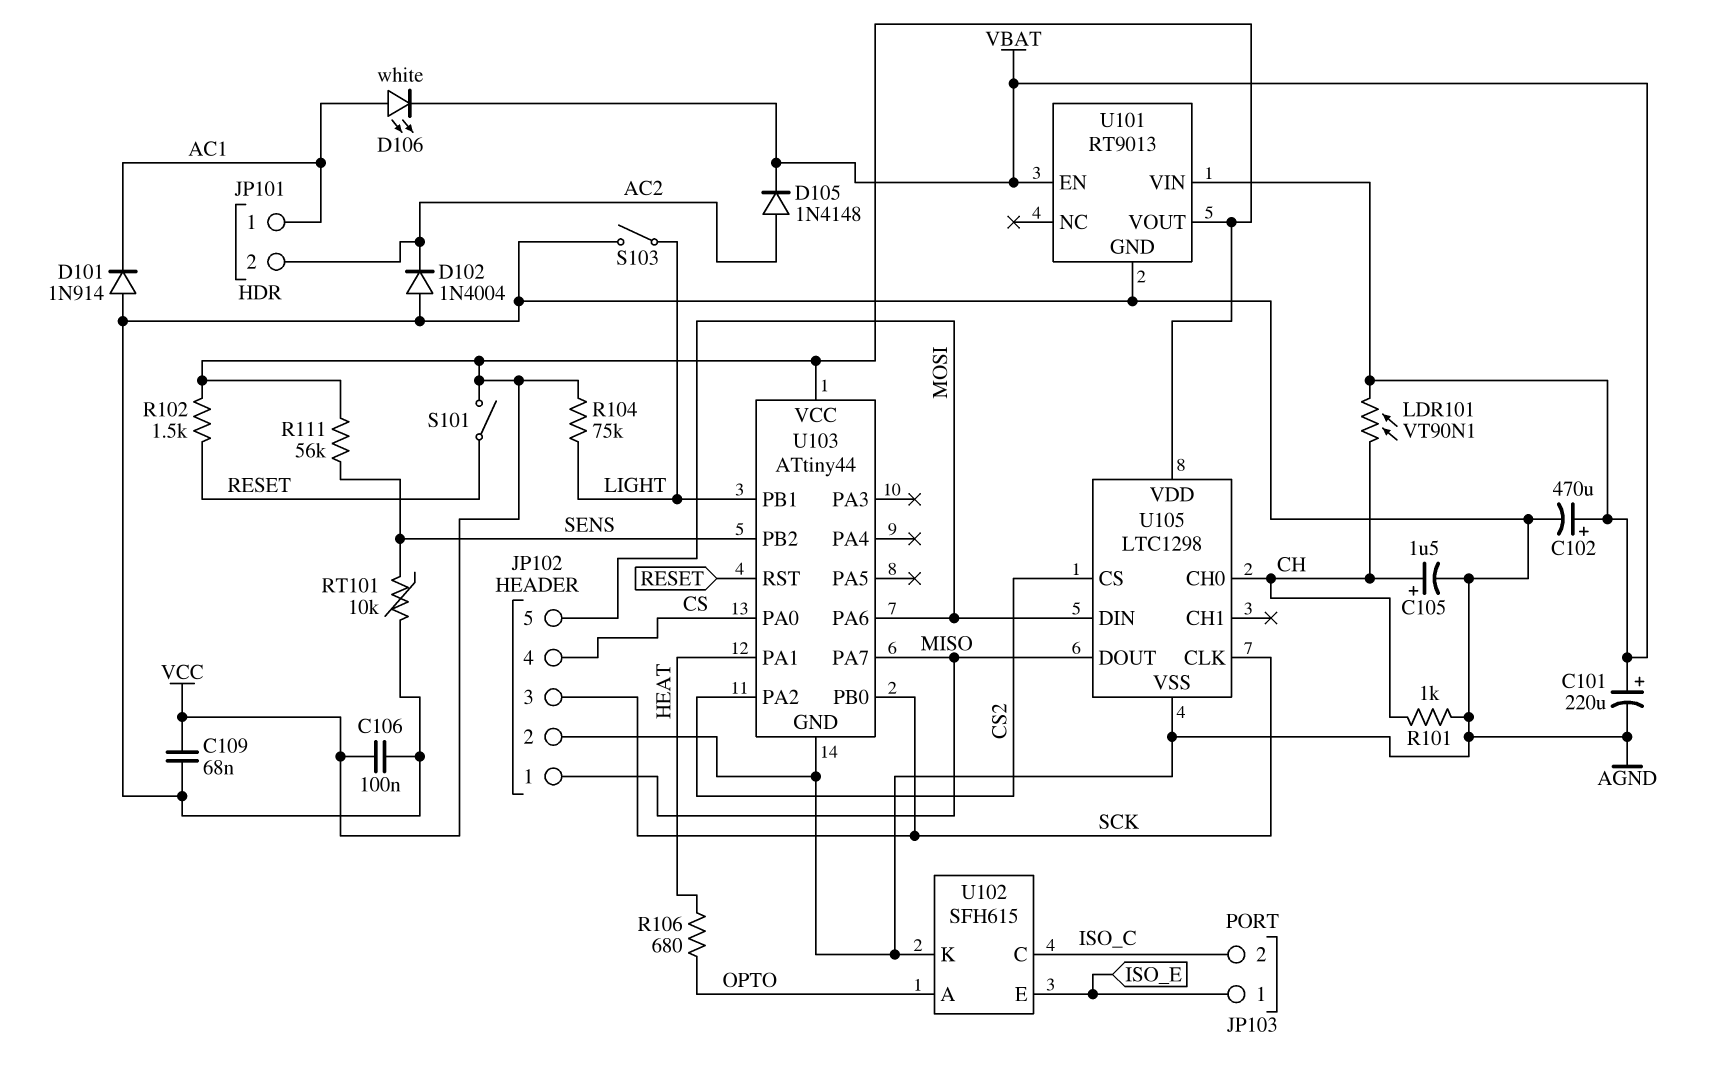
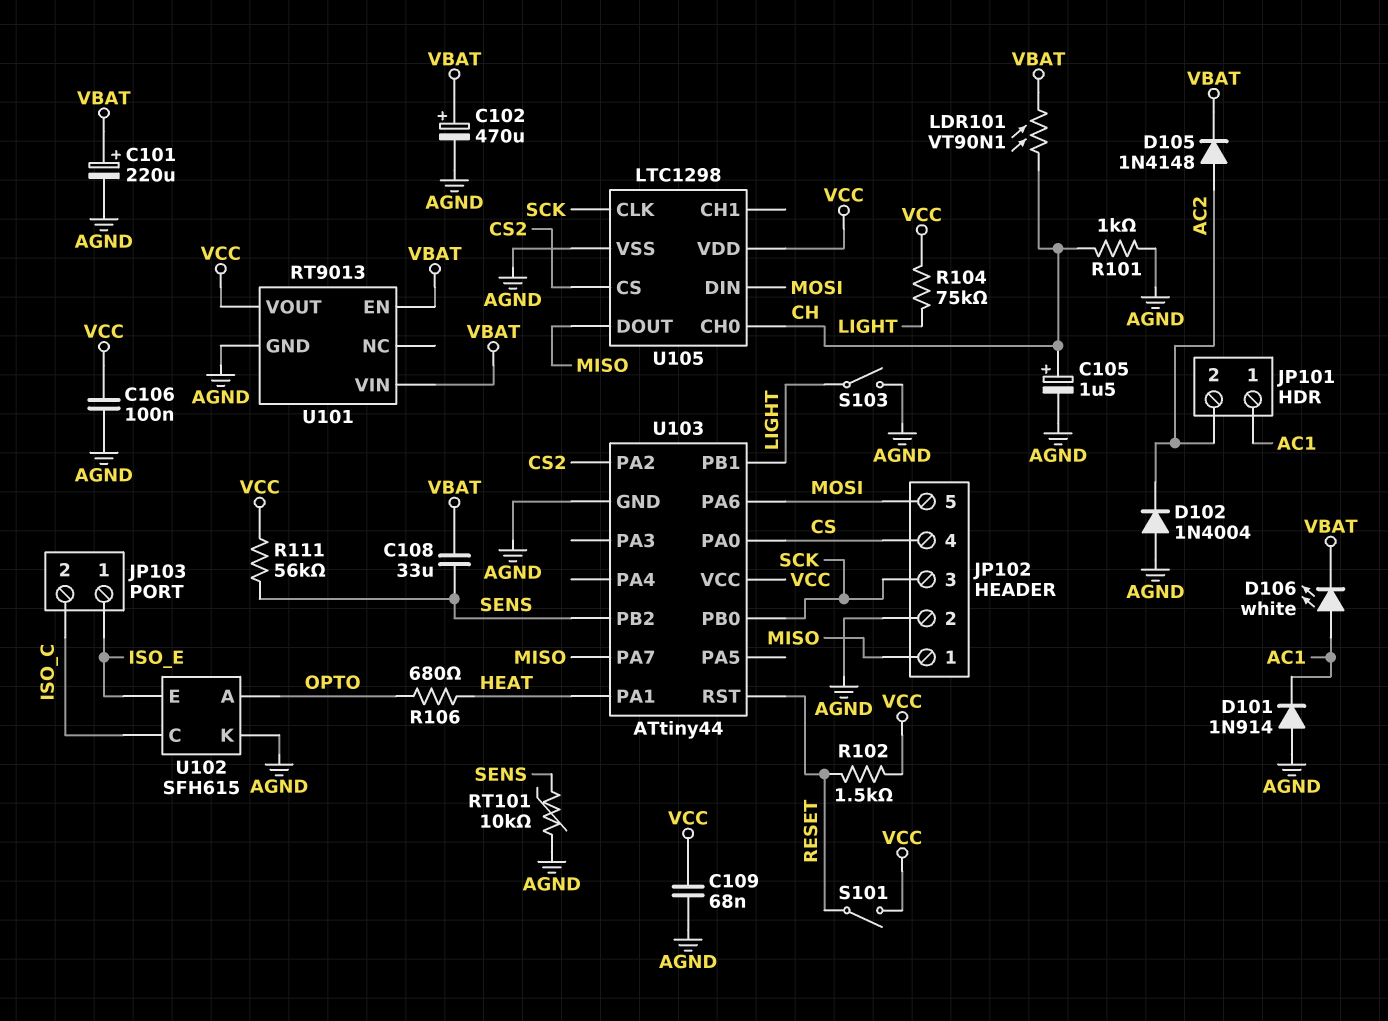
C108: none -> 33uF (SENS, VBAT)

